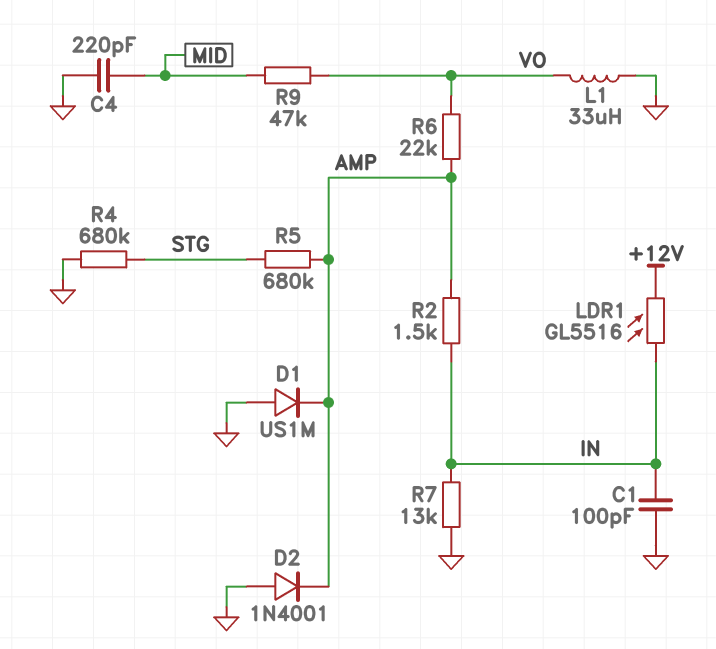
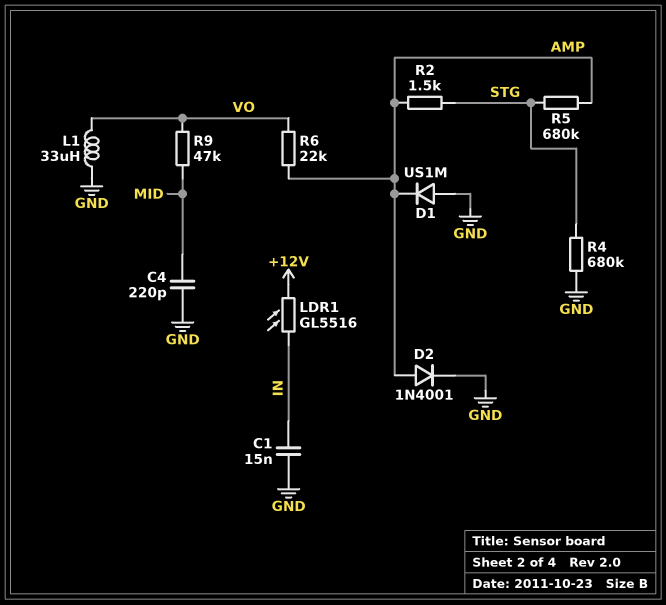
C1: 100pF (GND, IN) -> 15nF (GND, IN)
D2: diode 1N4001 (A GND, K AMP) -> diode 1N4001 (A AMP, K GND)
R2: 1.5k (AMP, IN) -> 1.5k (AMP, STG)
R7: 13k (GND, IN) -> none

